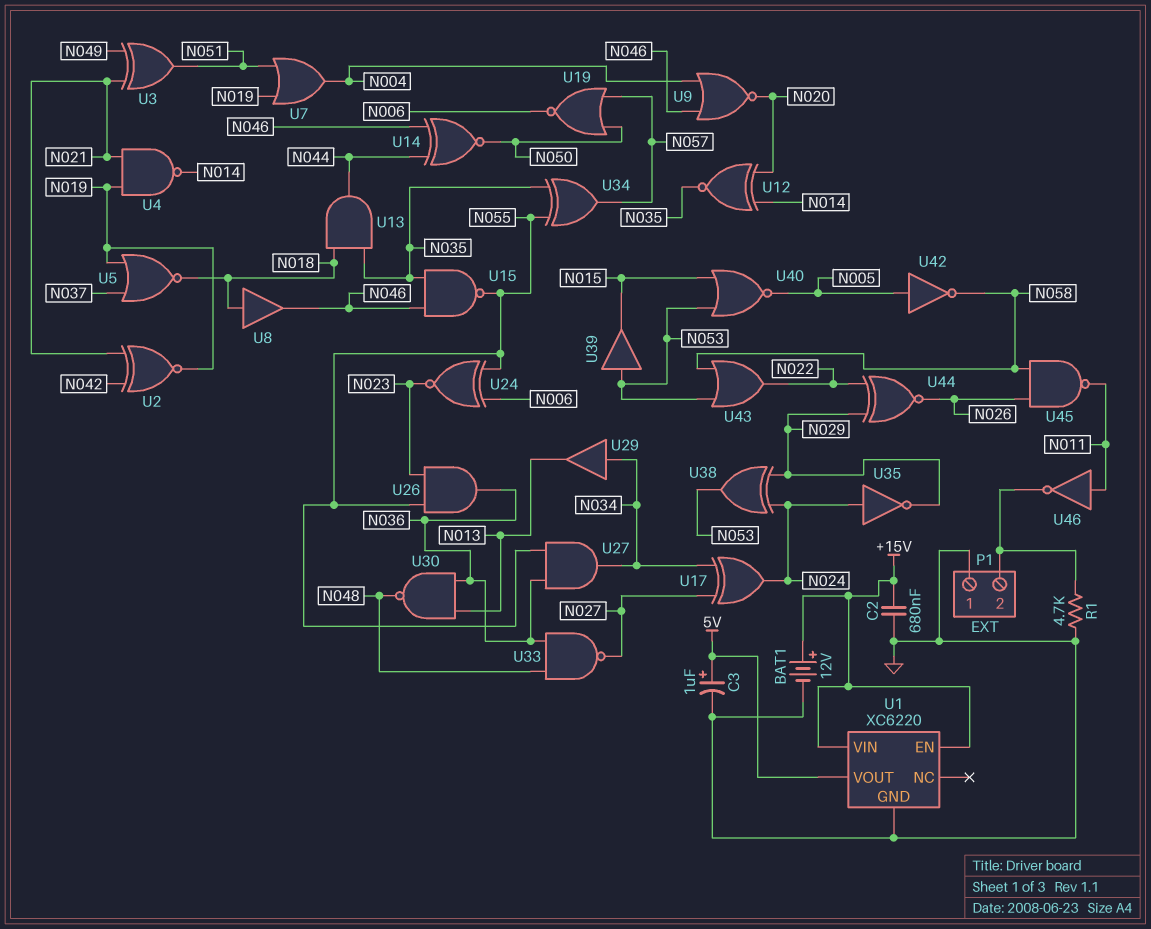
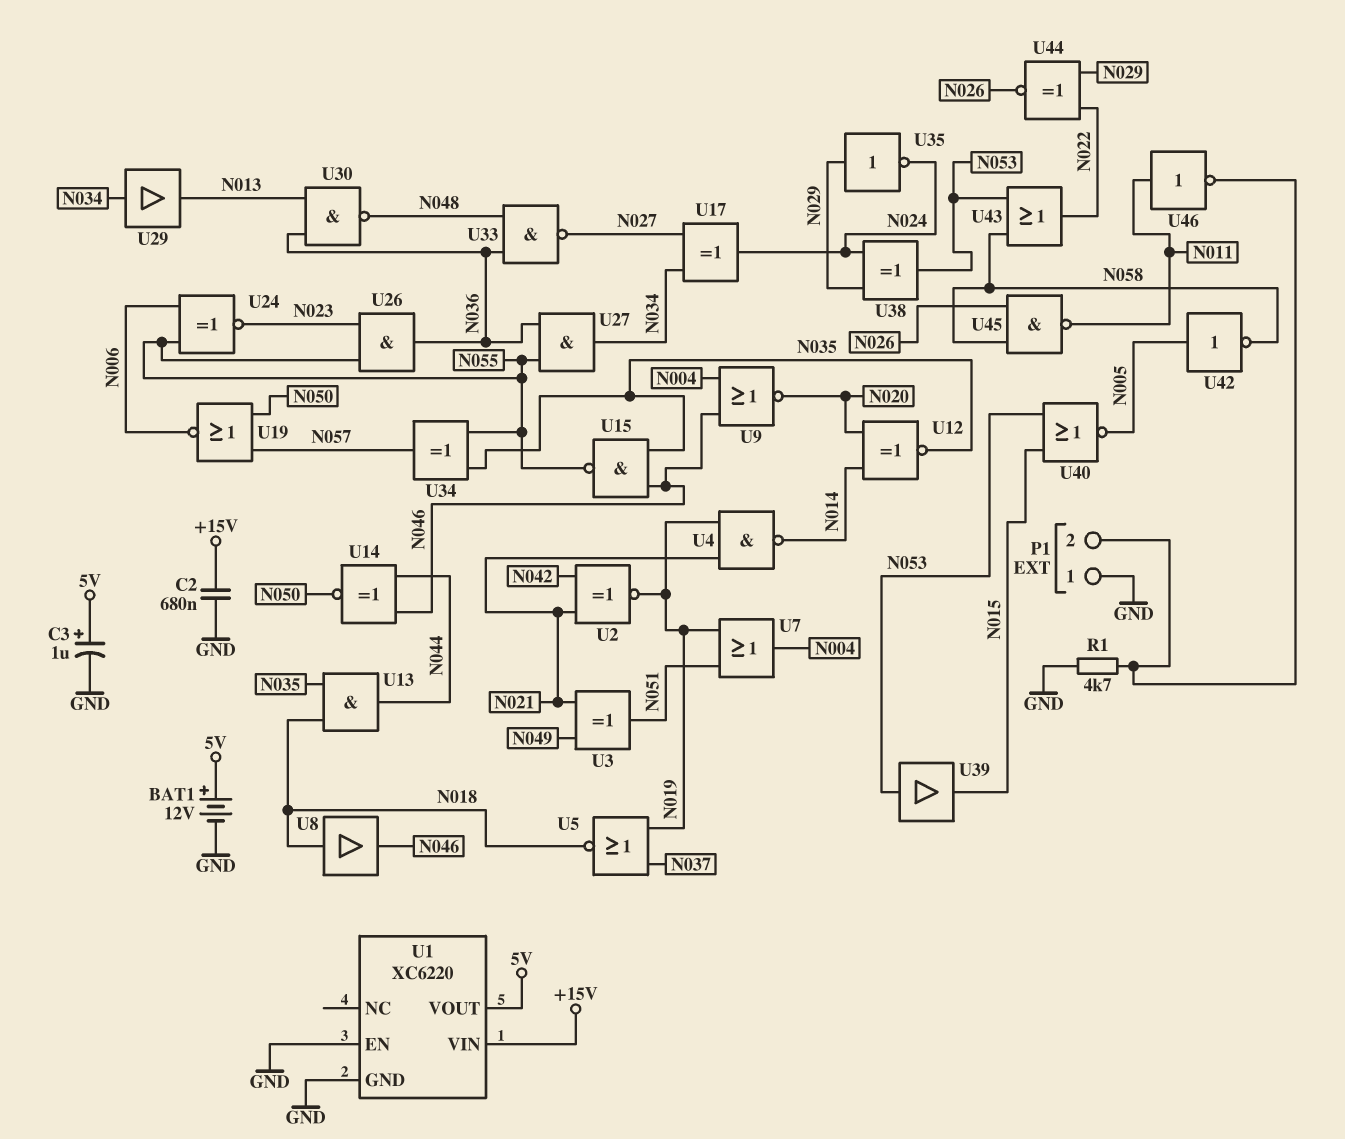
BAT1: 12V (plus +15V, minus GND) -> 12V (plus 5V, minus GND)
U1 pin EN: +15V -> GND
U35: NOT (in N024, out N029) -> NOT (in N029, out N024)

